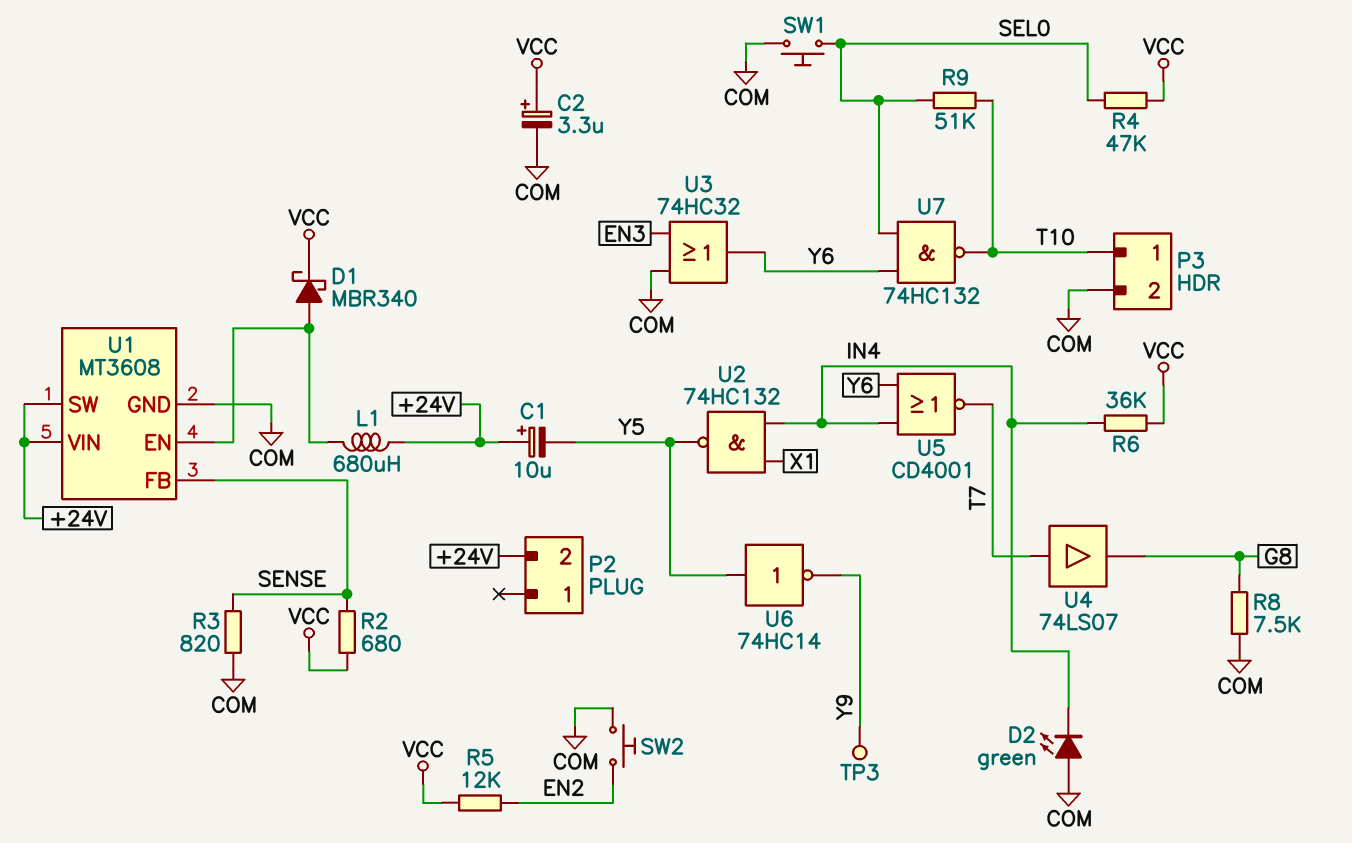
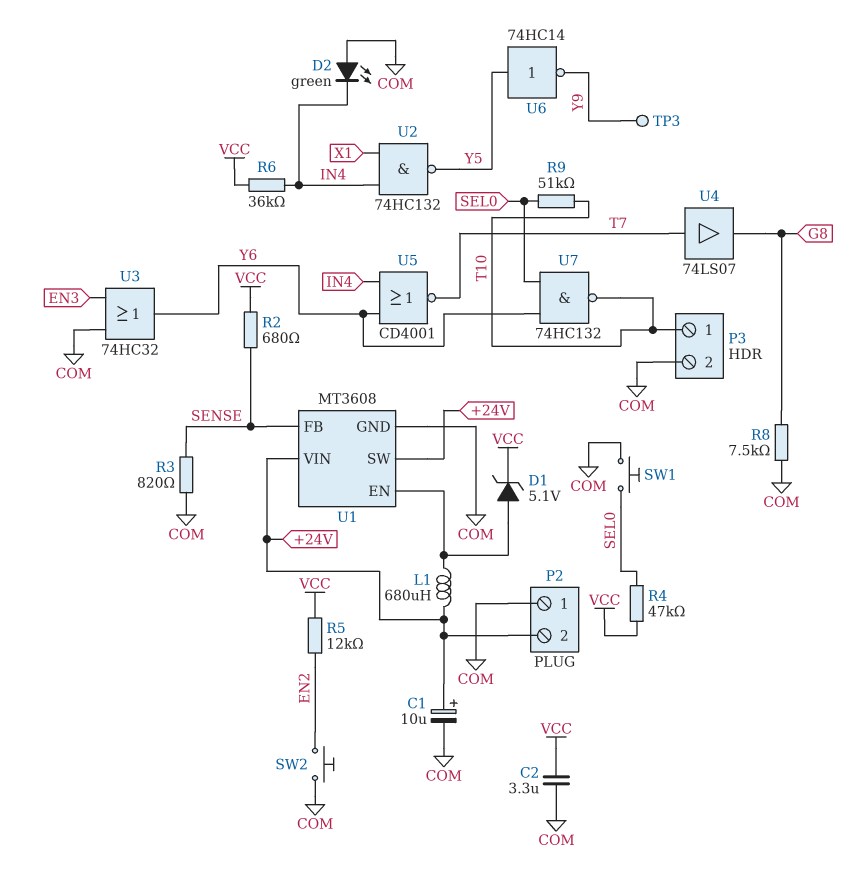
C1: 10uF (plus +24V, minus Y5) -> 10uF (plus +24V, minus COM)
C2: 3.3uF (plus VCC, minus COM) -> 3.3uF (COM, VCC)
D1: schottky MBR340 (A U1/EN, K VCC) -> zener 5.1V (A U1/EN, K VCC)
P2 pin 1: none -> COM

